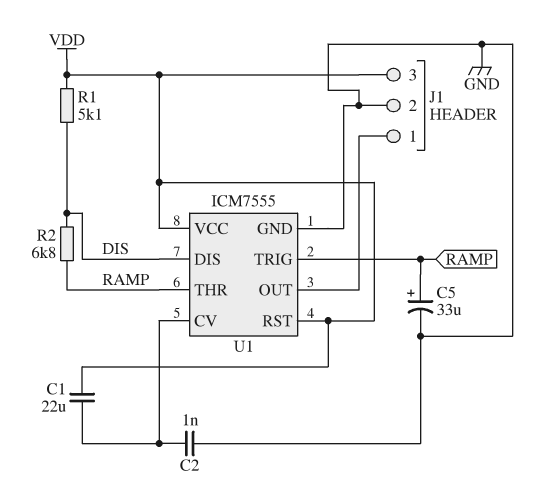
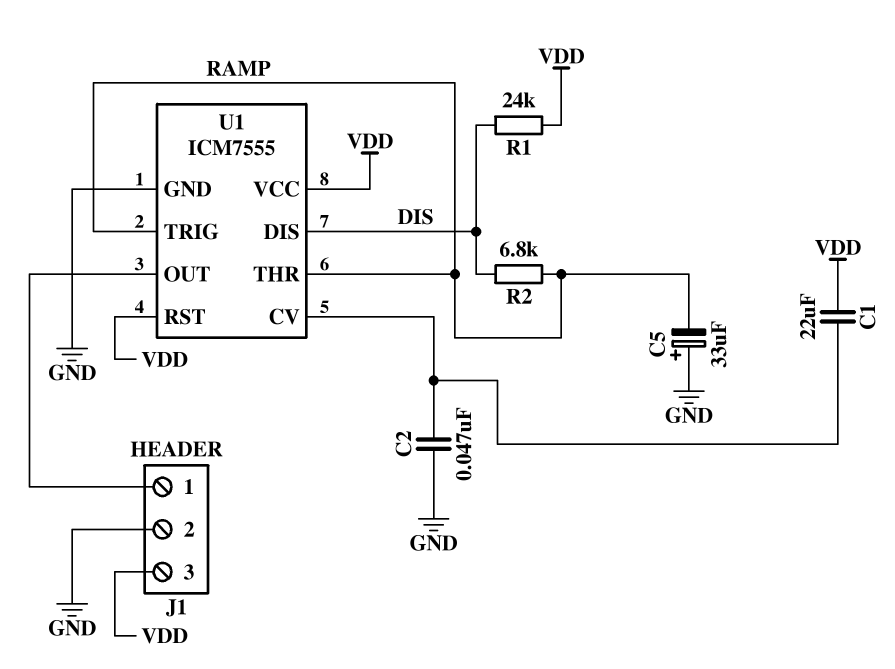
C2: 1nF (GND, U1/CV) -> 47nF (GND, U1/CV)
C5: 33uF (plus RAMP, minus GND) -> 33uF (plus GND, minus RAMP)
R1: 5.1k (DIS, VDD) -> 24k (DIS, VDD)

